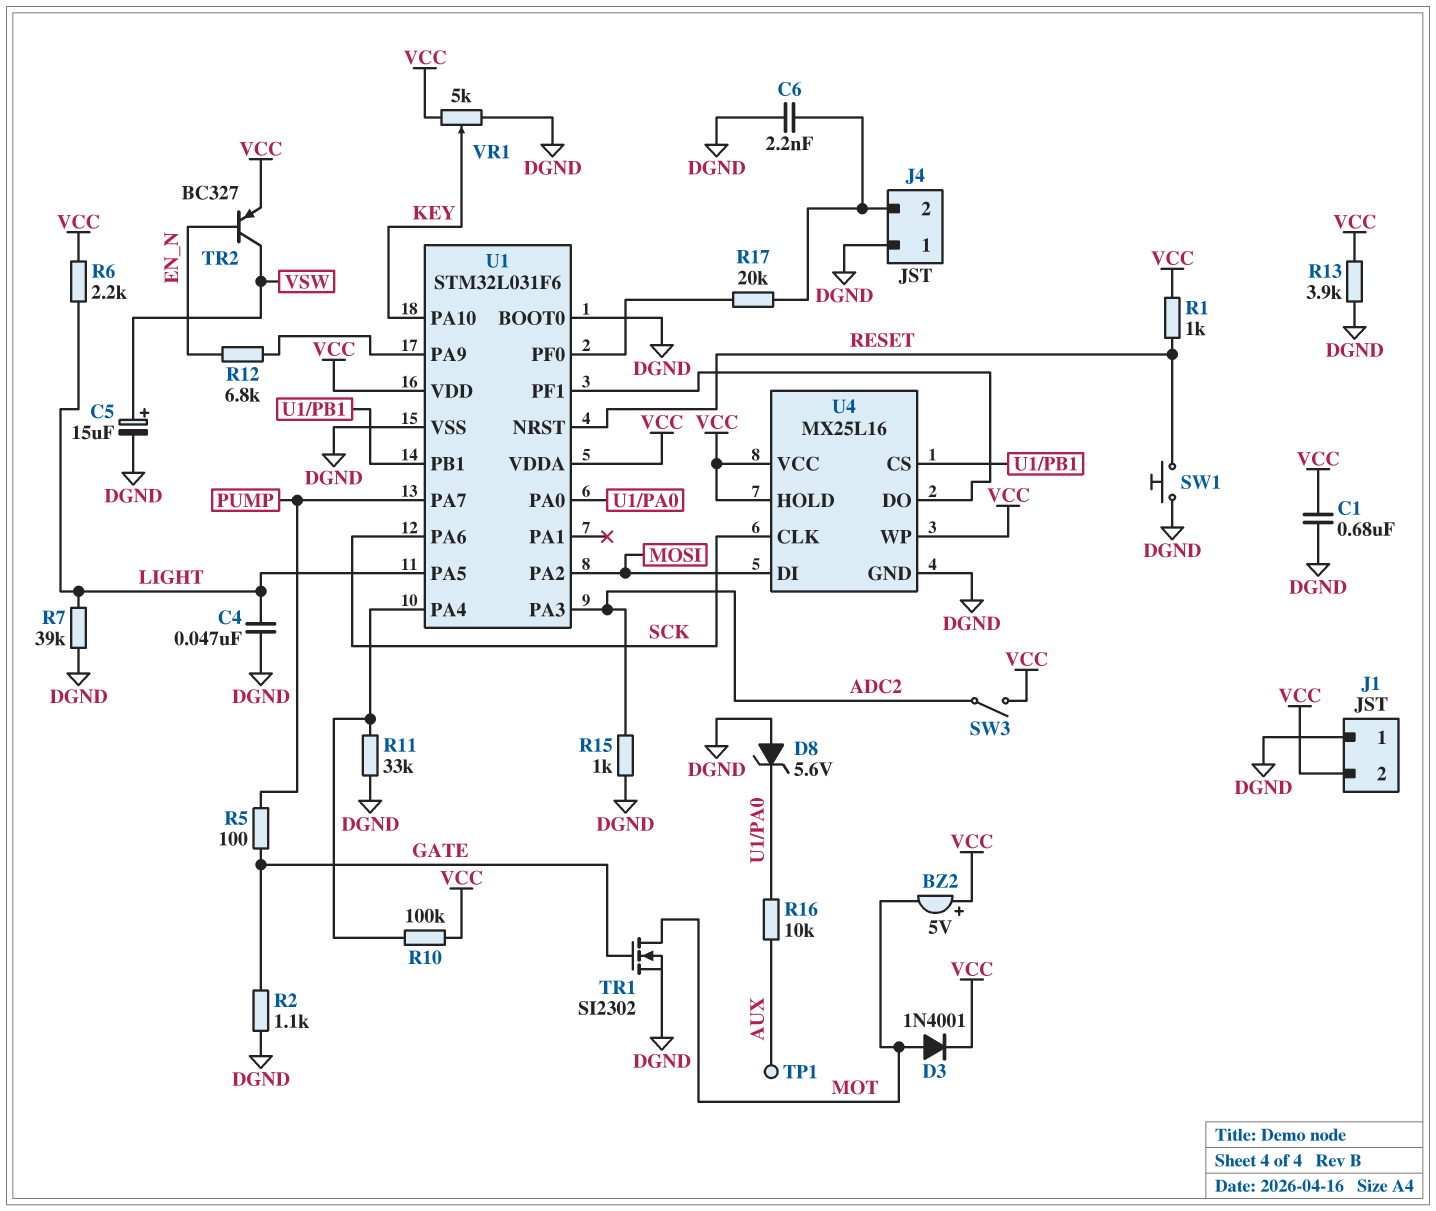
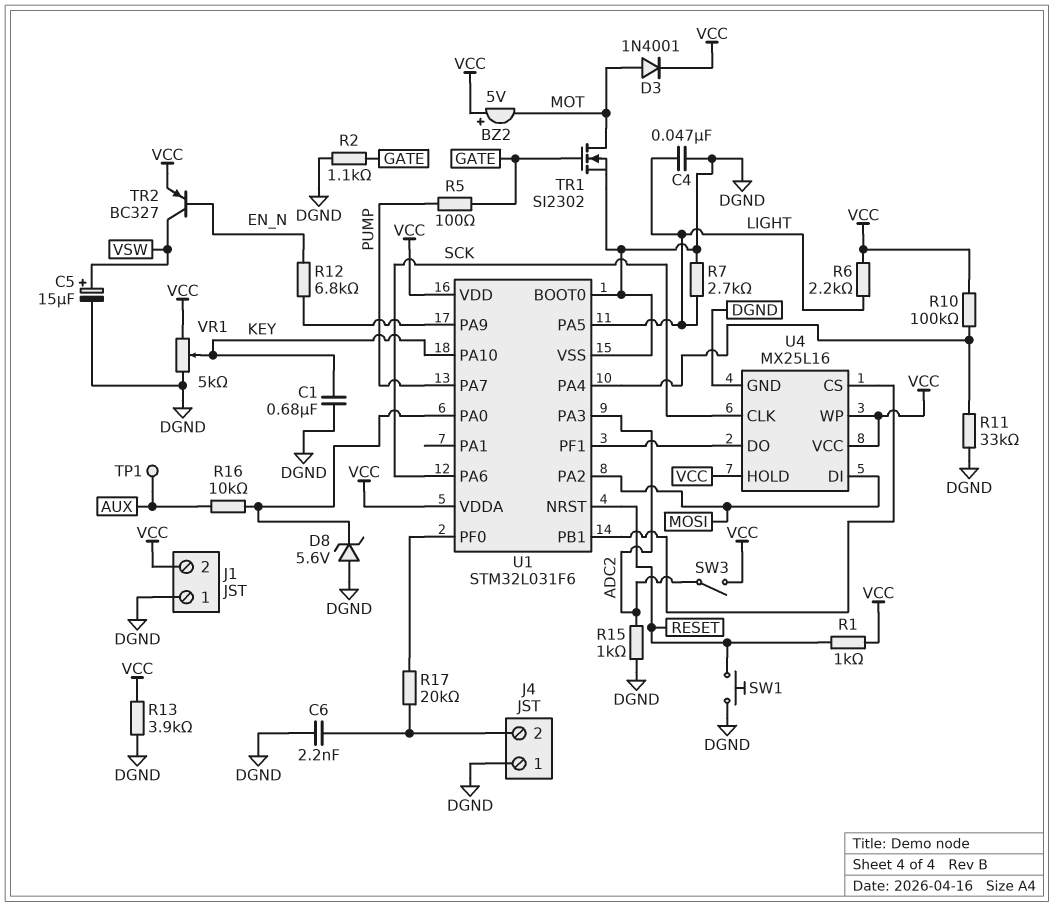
C1: 680nF (DGND, VCC) -> 680nF (DGND, KEY)
R7: 39k (DGND, LIGHT) -> 2.7k (DGND, LIGHT)

